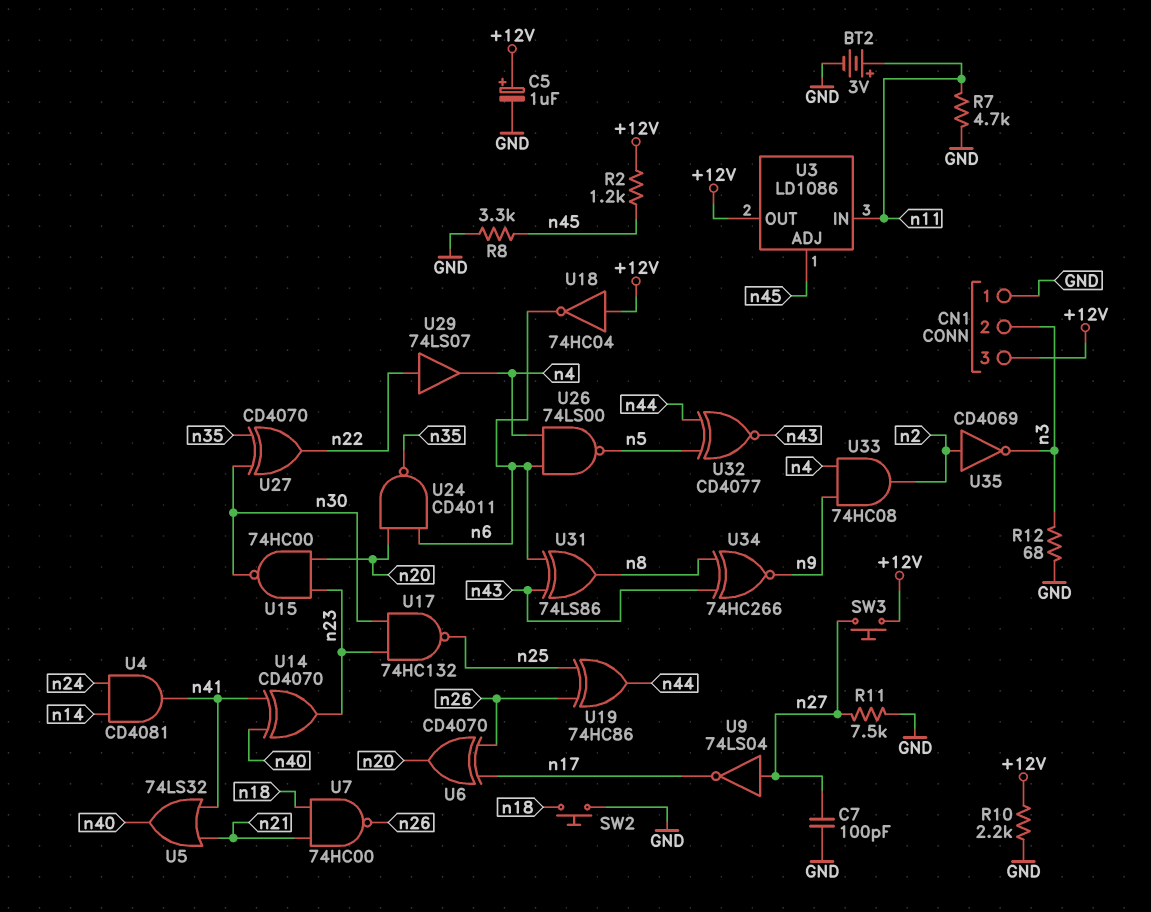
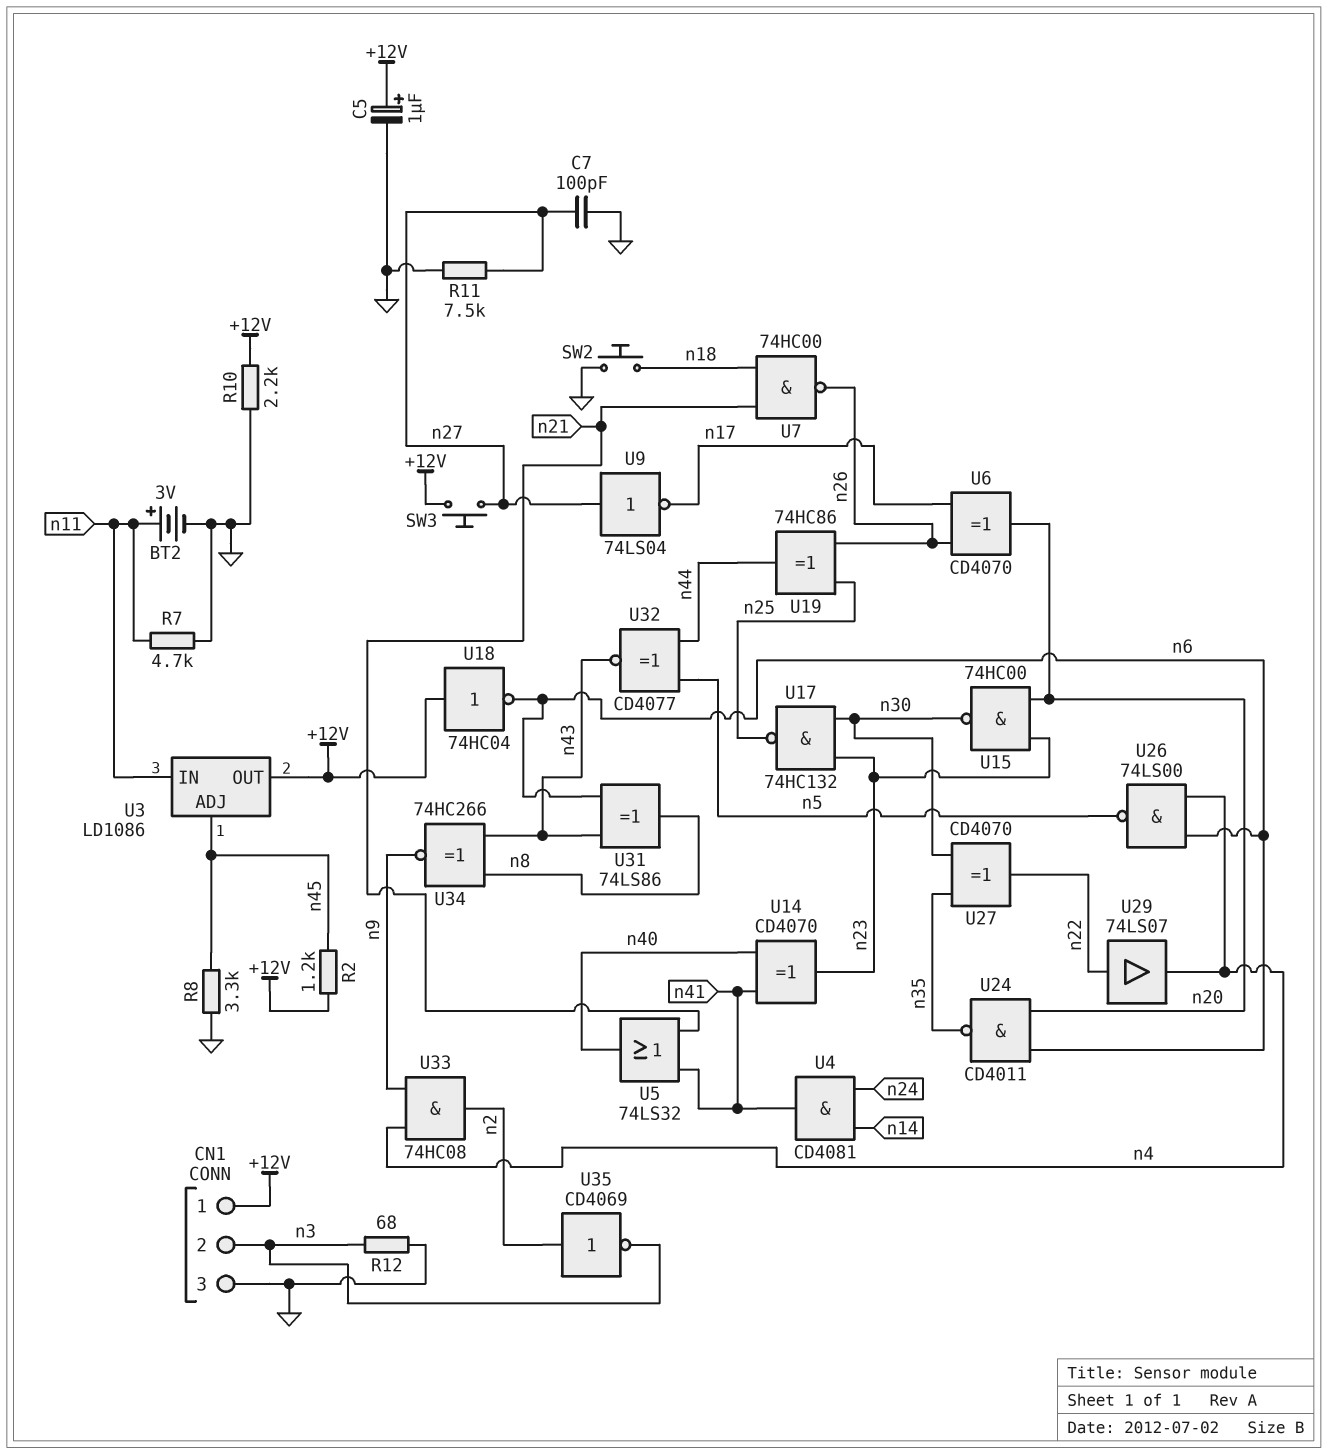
CN1 pin 1: GND -> +12V
CN1 pin 3: +12V -> GND

